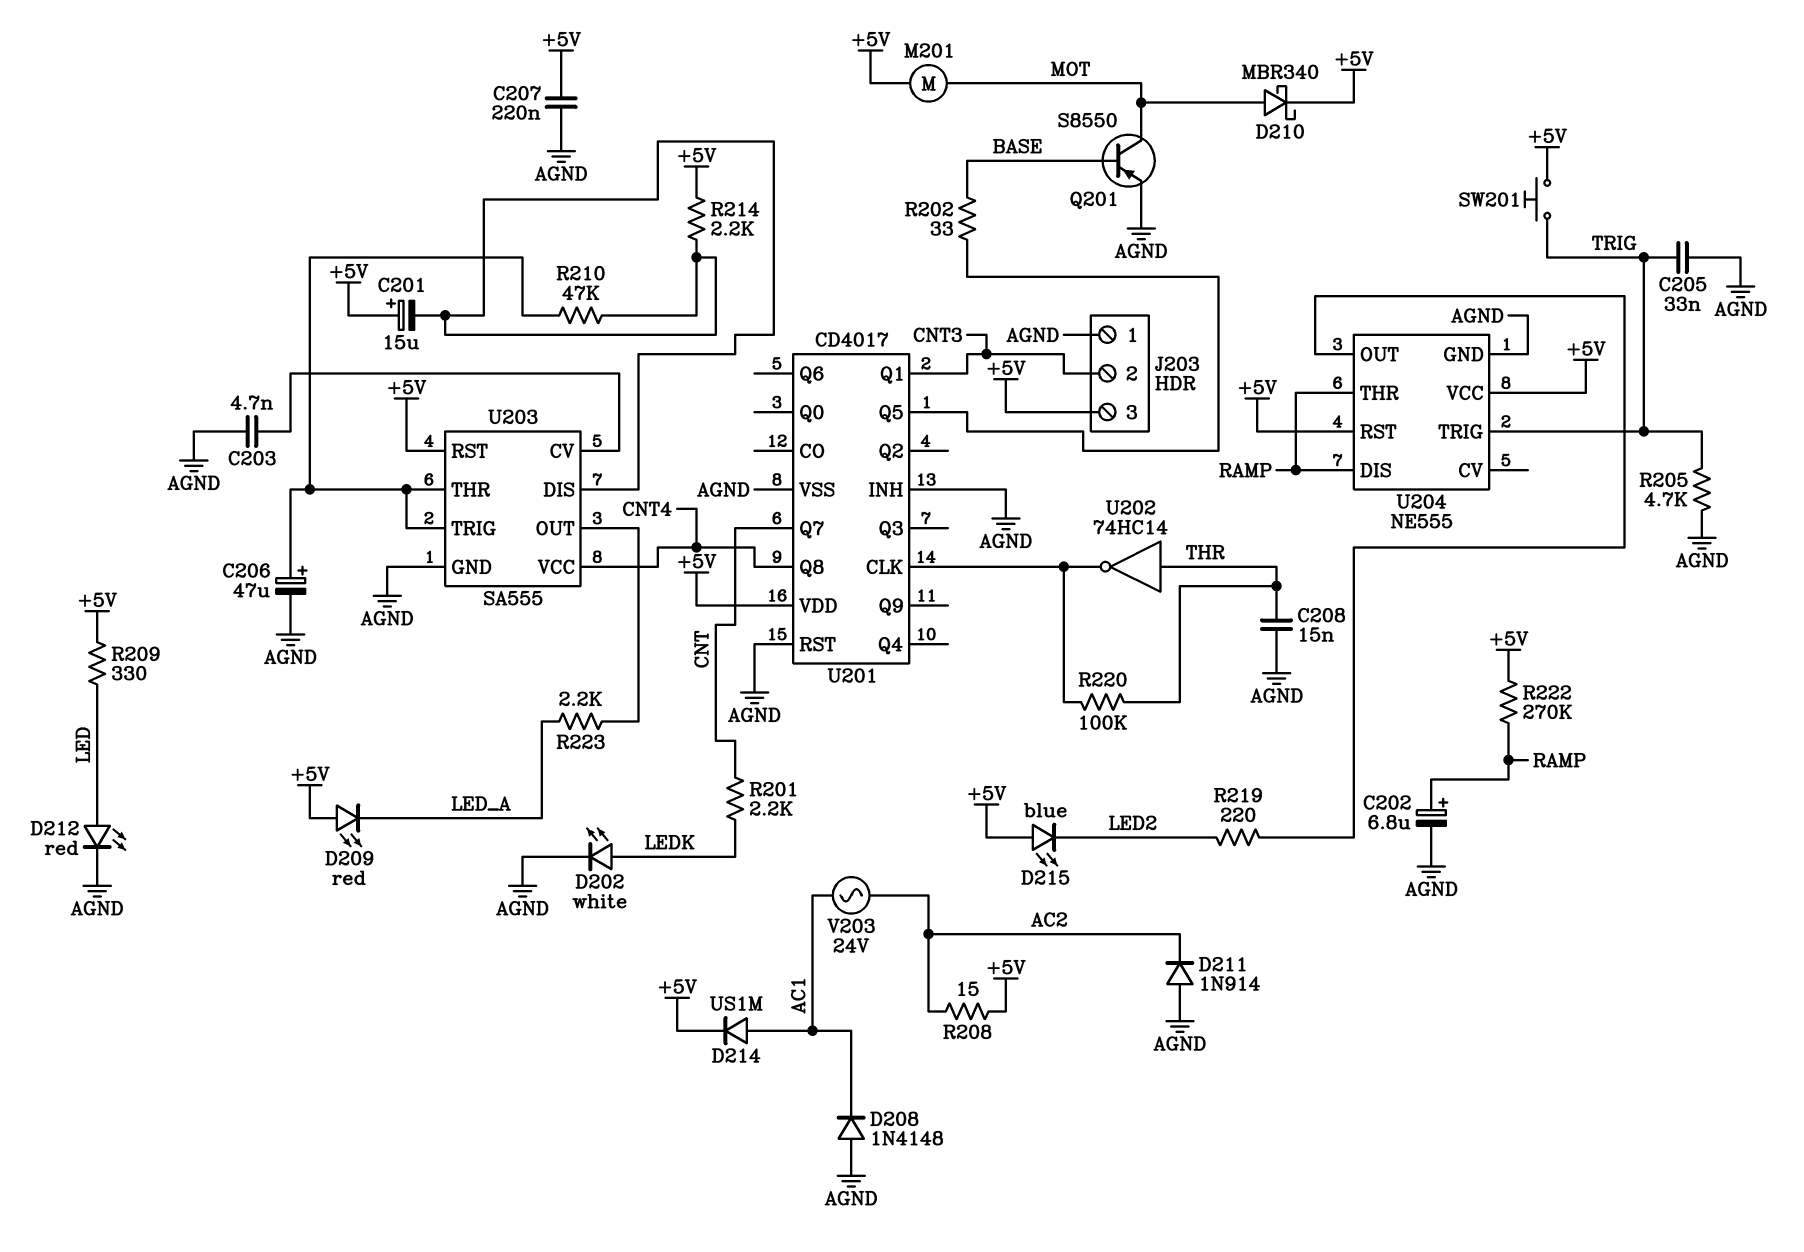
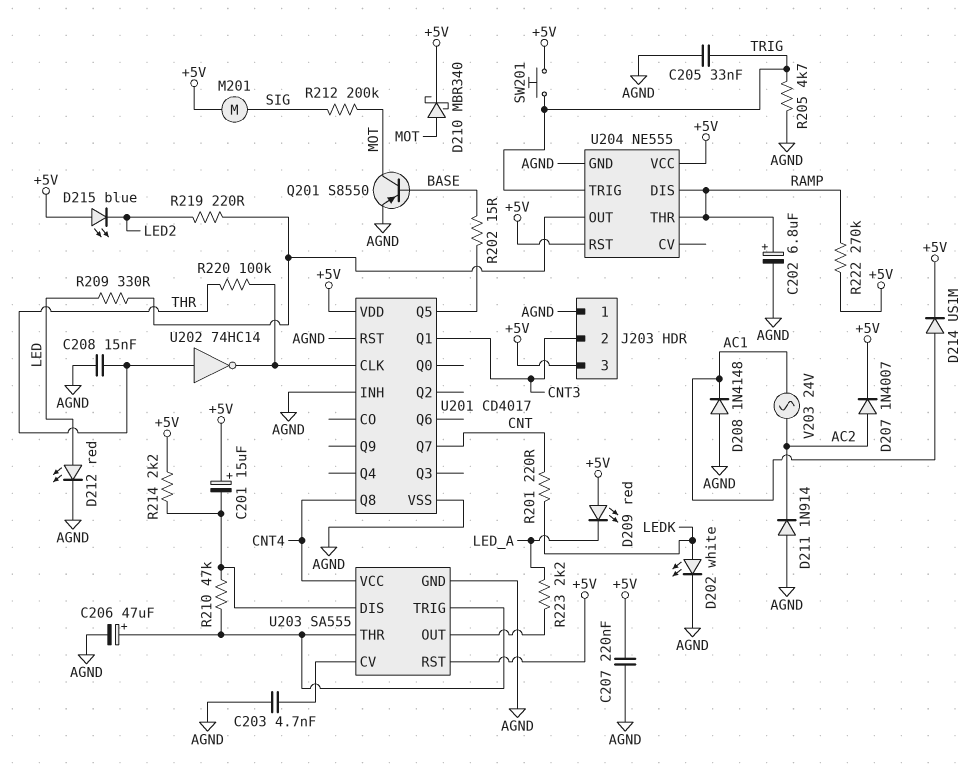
D207: none -> diode 1N4007 (A AC2, K +5V)
M201: motor (+5V, MOT) -> motor (+5V, SIG)
R201: 2.2k (CNT, LEDK) -> 220 (CNT, LEDK)
R202: 33 (BASE, U201/Q5) -> 15 (BASE, U201/Q5)
R208: 15 (+5V, AC2) -> none
R209: 330 (+5V, LED) -> 330 (LED, U204/OUT)
R212: none -> 200k (MOT, SIG)

